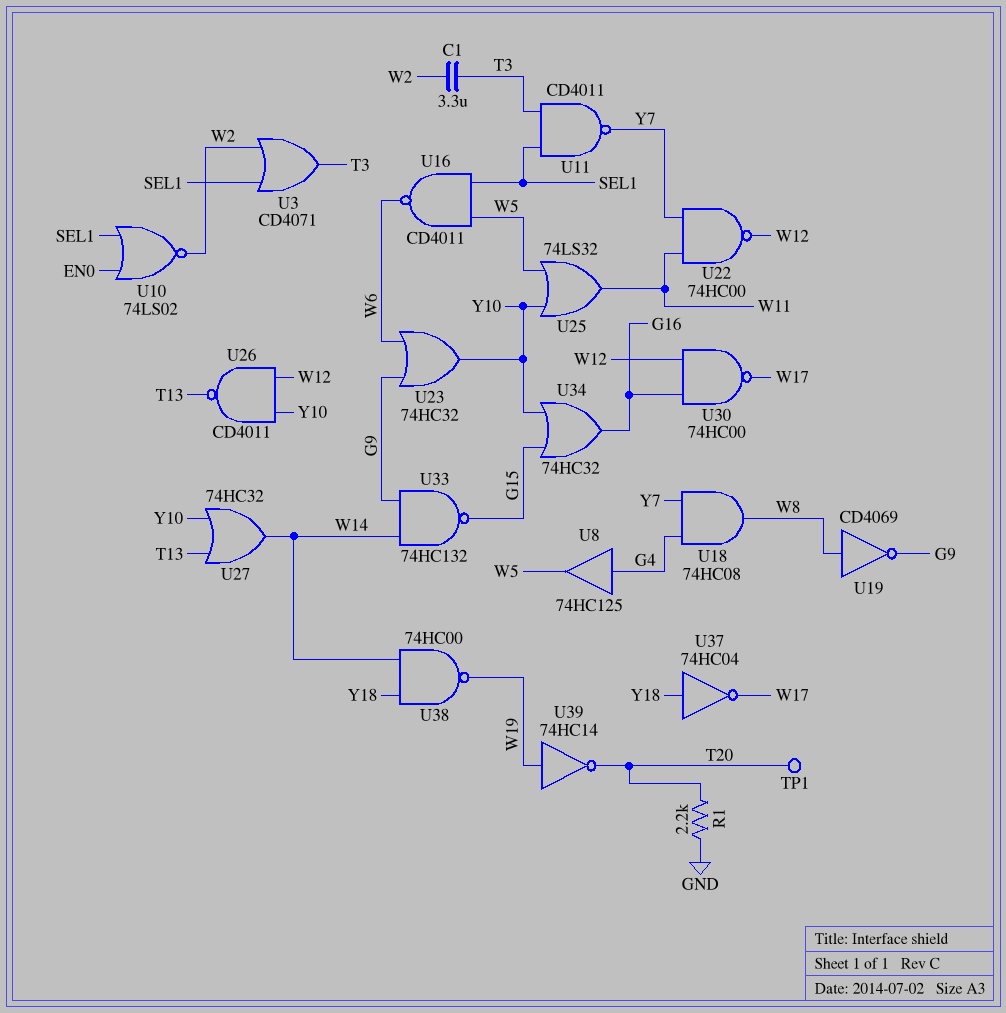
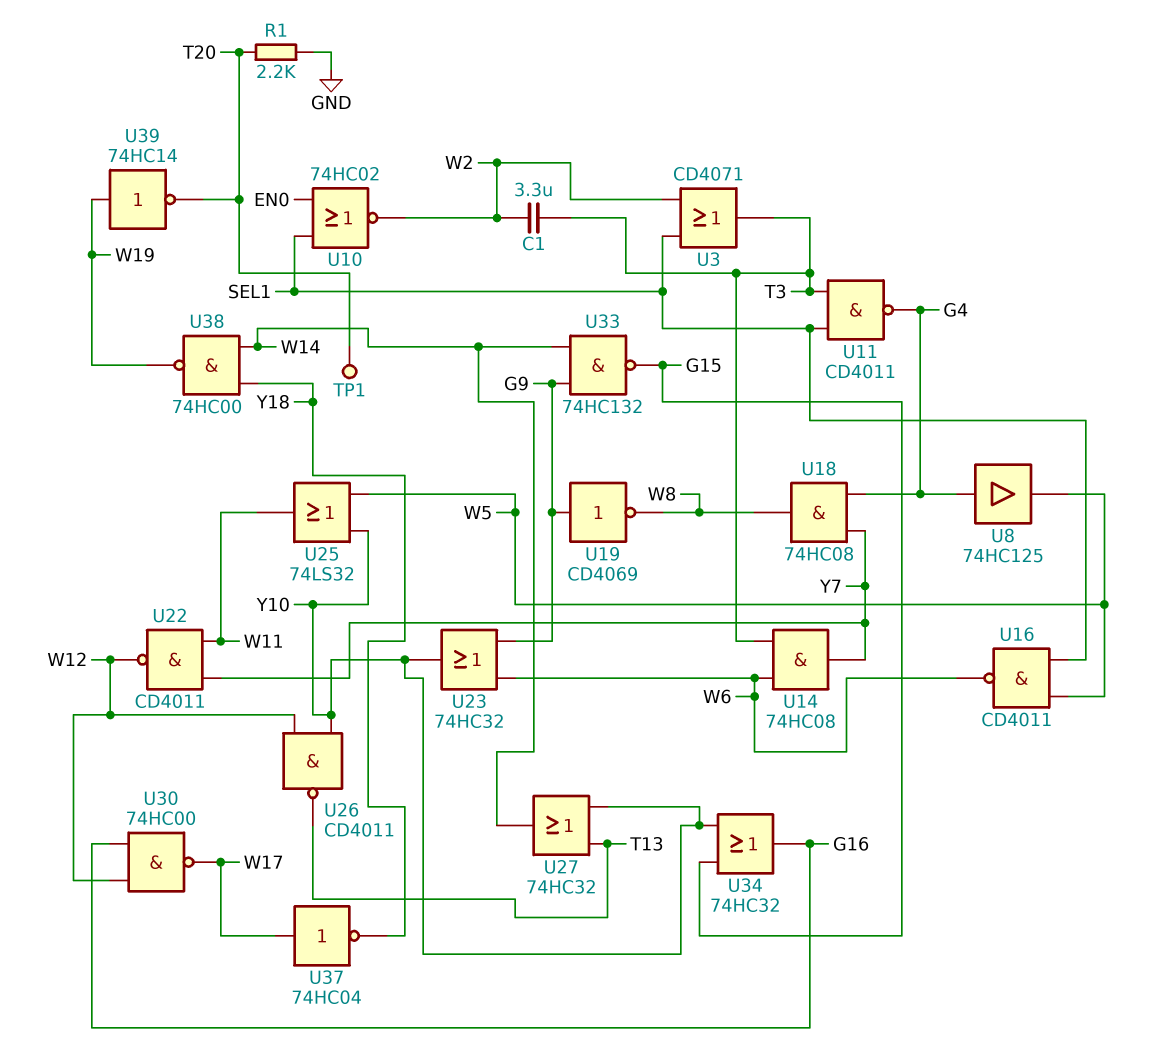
U10: NOR 74LS02 (in EN0, in SEL1, out W2) -> NOR 74HC02 (in EN0, in SEL1, out W2)
U11: NAND CD4011 (in SEL1, in T3, out Y7) -> NAND CD4011 (in SEL1, in T3, out G4)
U14: none -> AND 74HC08 (in T3, in W6, out Y7)
U19: NOT CD4069 (in W8, out G9) -> NOT CD4069 (in G9, out W8)
U22: NAND 74HC00 (in W11, in Y7, out W12) -> NAND CD4011 (in W11, in Y7, out W12)
U37: NOT 74HC04 (in Y18, out W17) -> NOT 74HC04 (in W17, out Y18)

